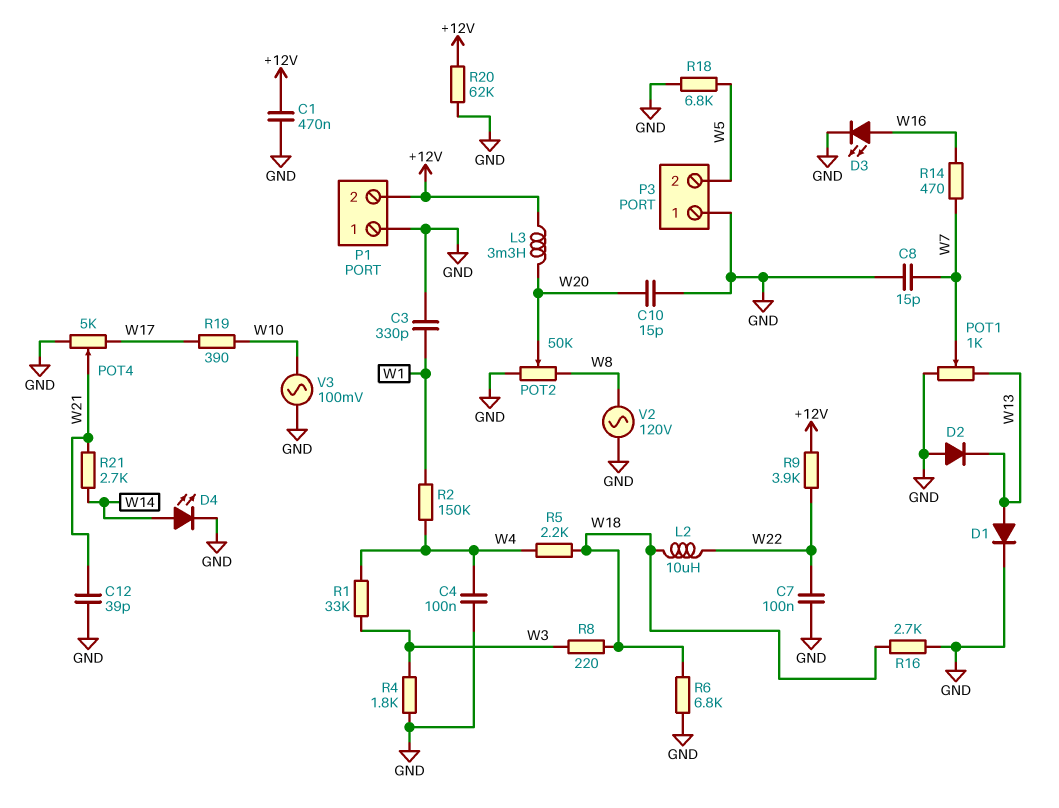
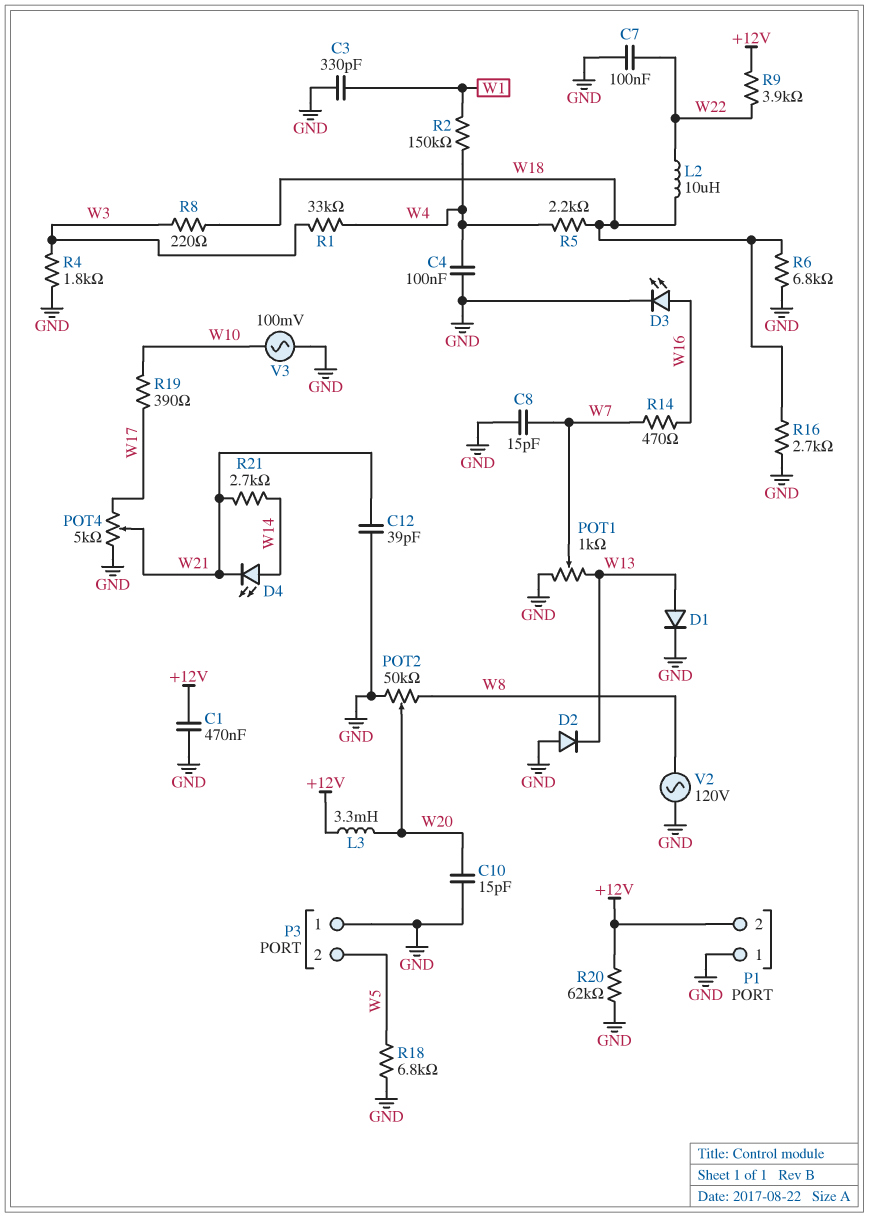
D4: LED (A W14, K GND) -> LED (A W14, K W21)

